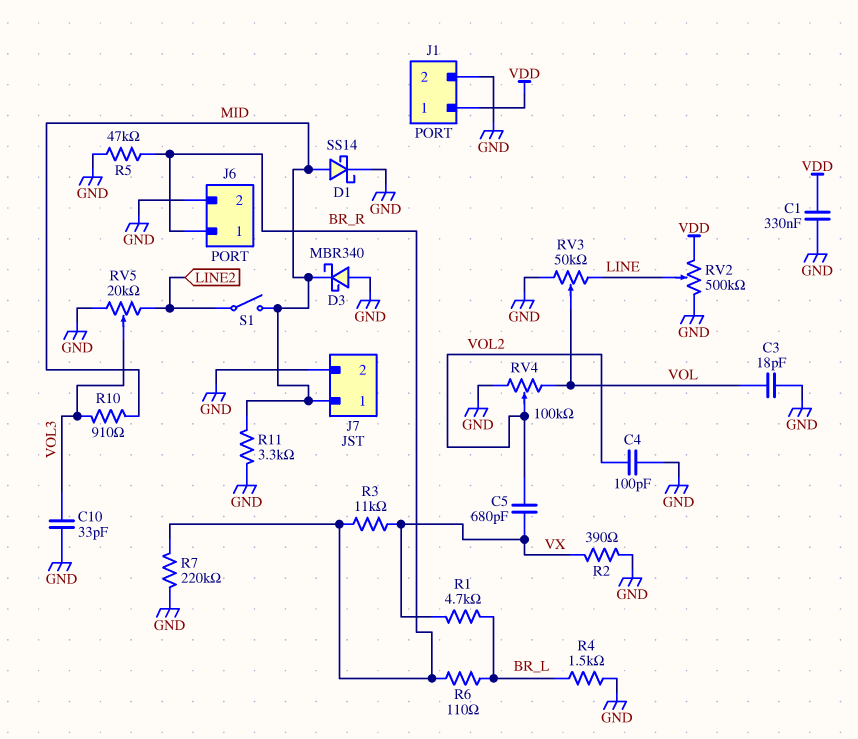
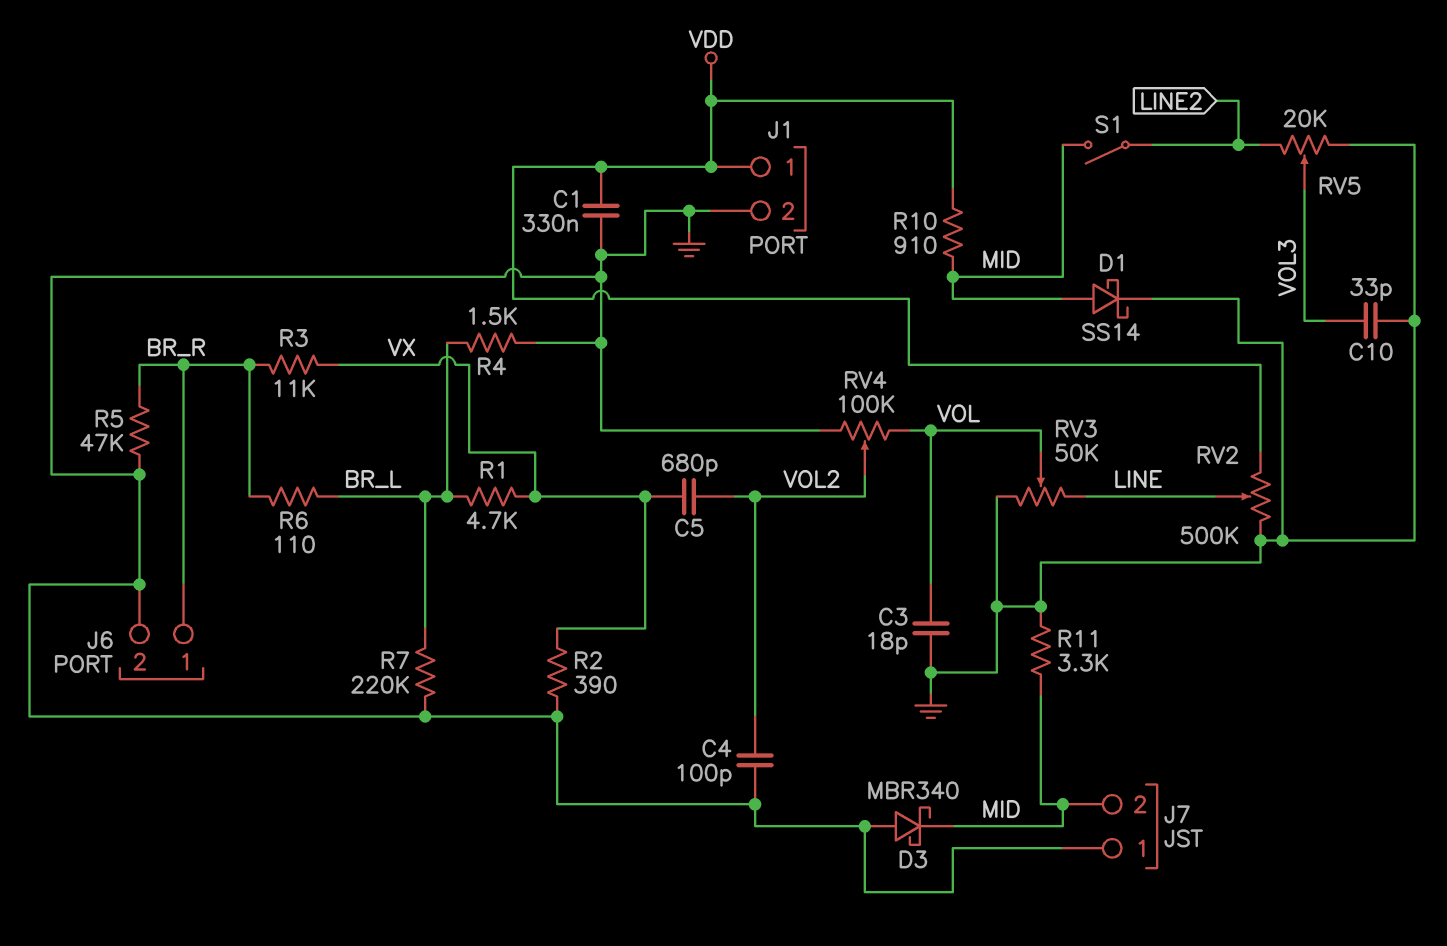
J7 pin 1: MID -> GND
J7 pin 2: GND -> MID
R7: 220k (BR_R, GND) -> 220k (BR_L, GND)
R10: 910 (MID, VOL3) -> 910 (MID, VDD)

